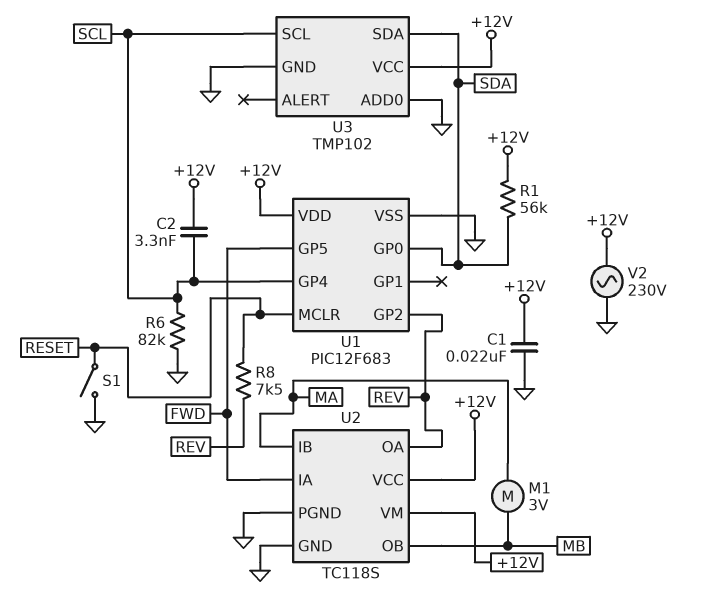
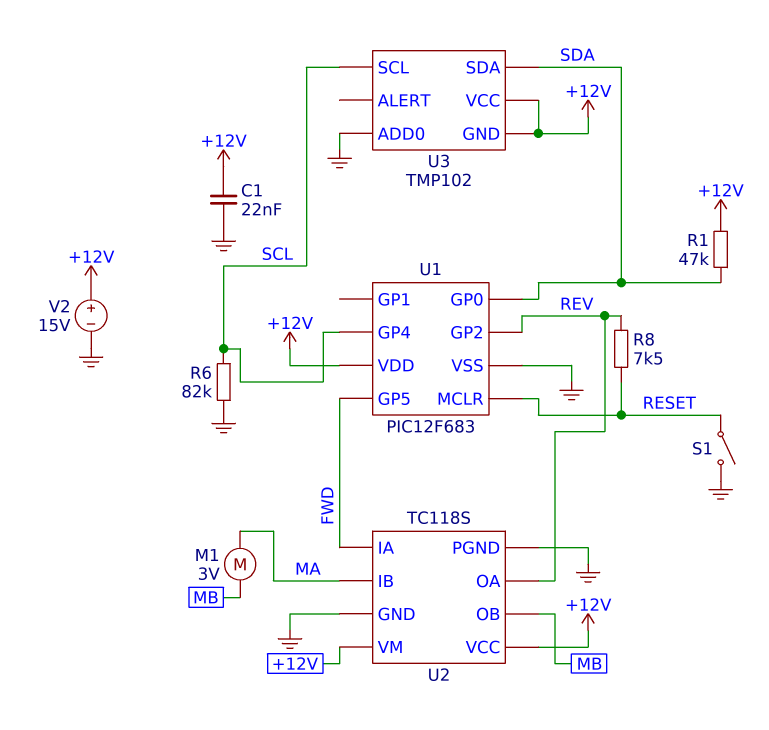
C2: 3.3nF (+12V, SCL) -> none
R1: 56k (+12V, SDA) -> 47k (+12V, SDA)
U3 pin GND: GND -> +12V
V2: AC 230V (+12V, GND) -> 15V (plus +12V, minus GND)

